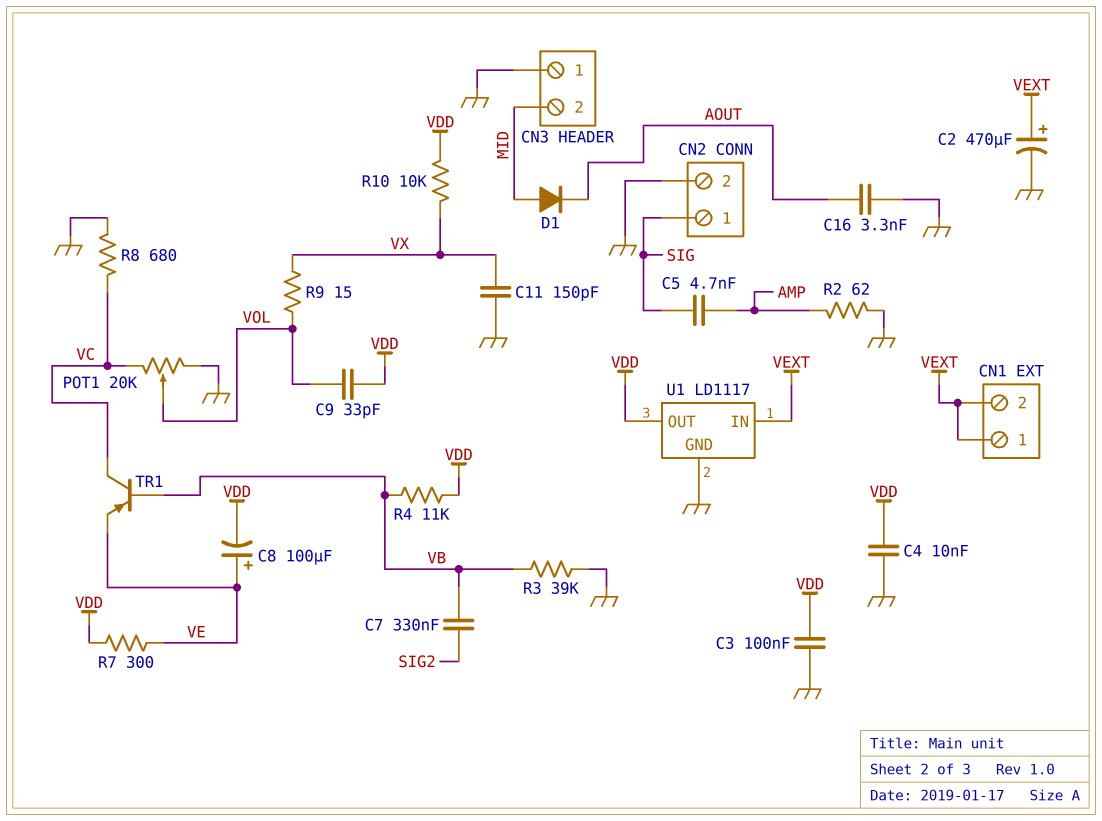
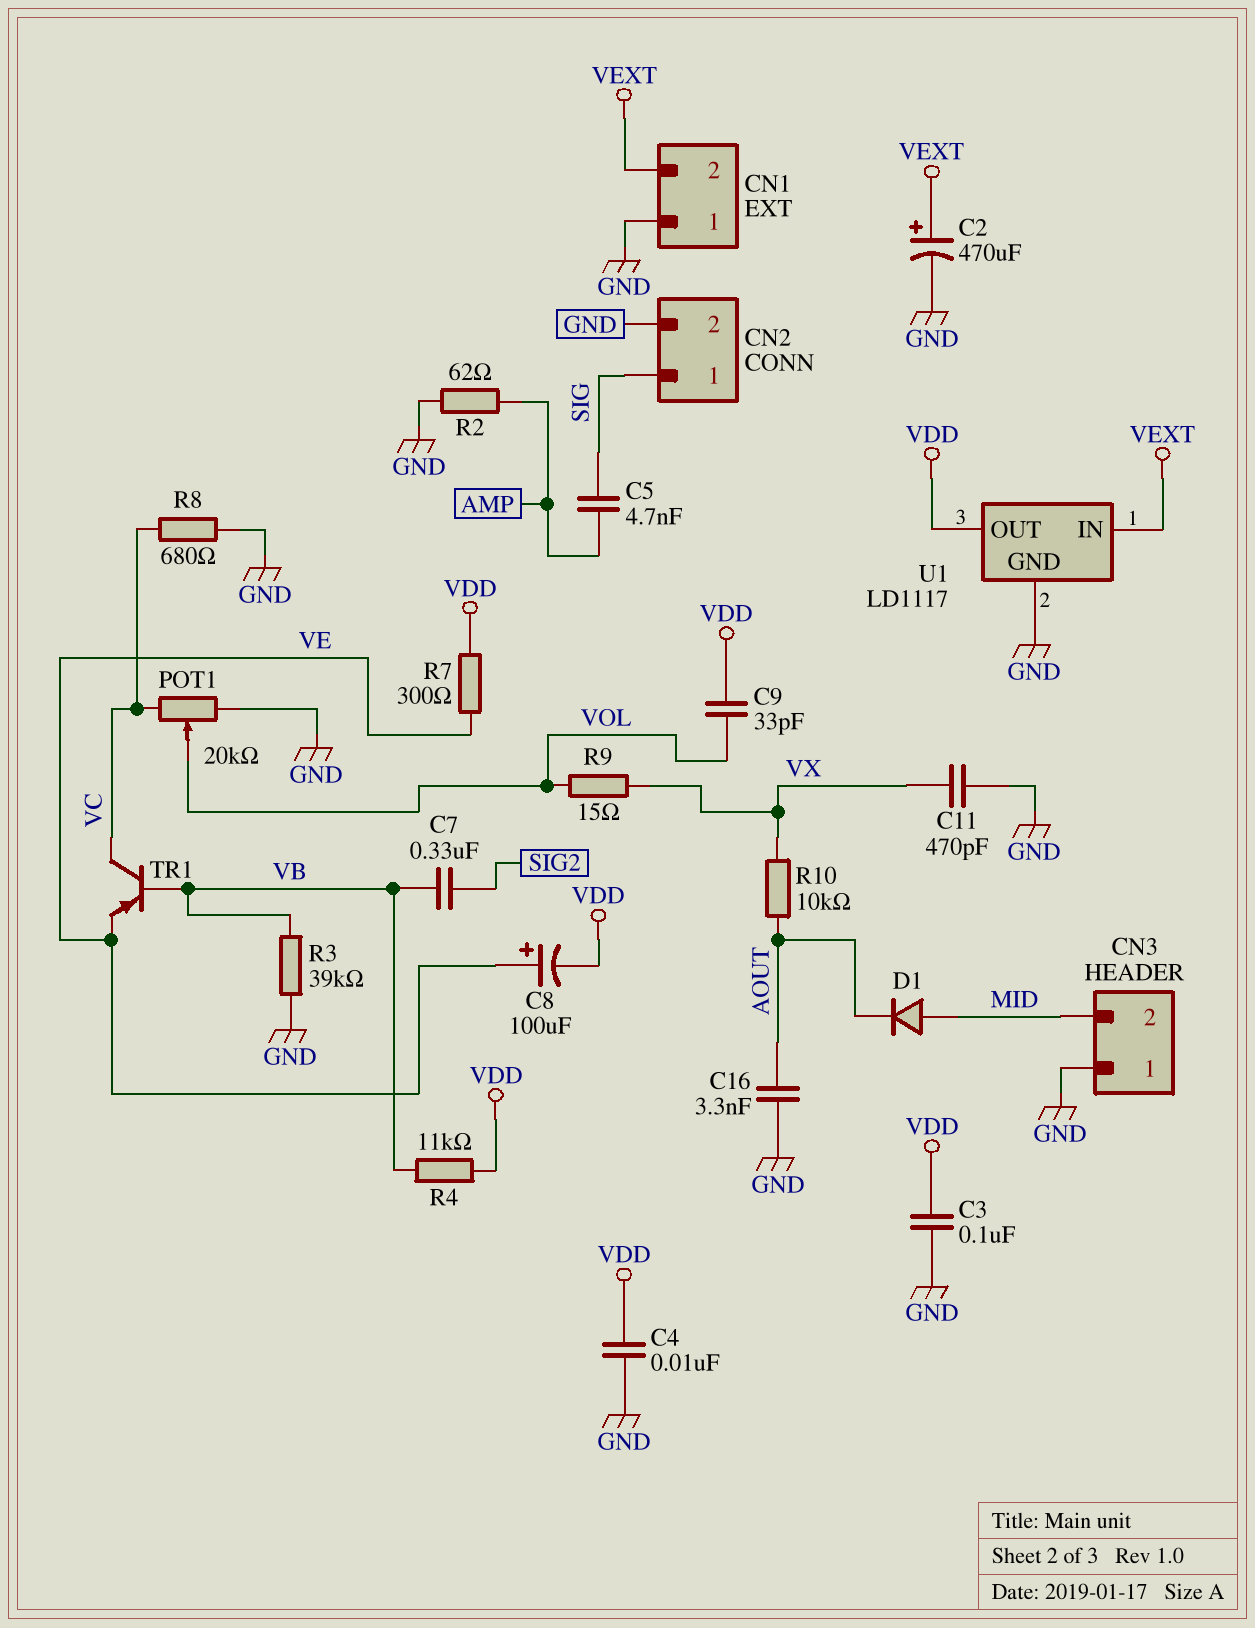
C11: 150pF (GND, VX) -> 470pF (GND, VX)
CN1 pin 1: VEXT -> GND
R10: 10k (VDD, VX) -> 10k (AOUT, VX)

